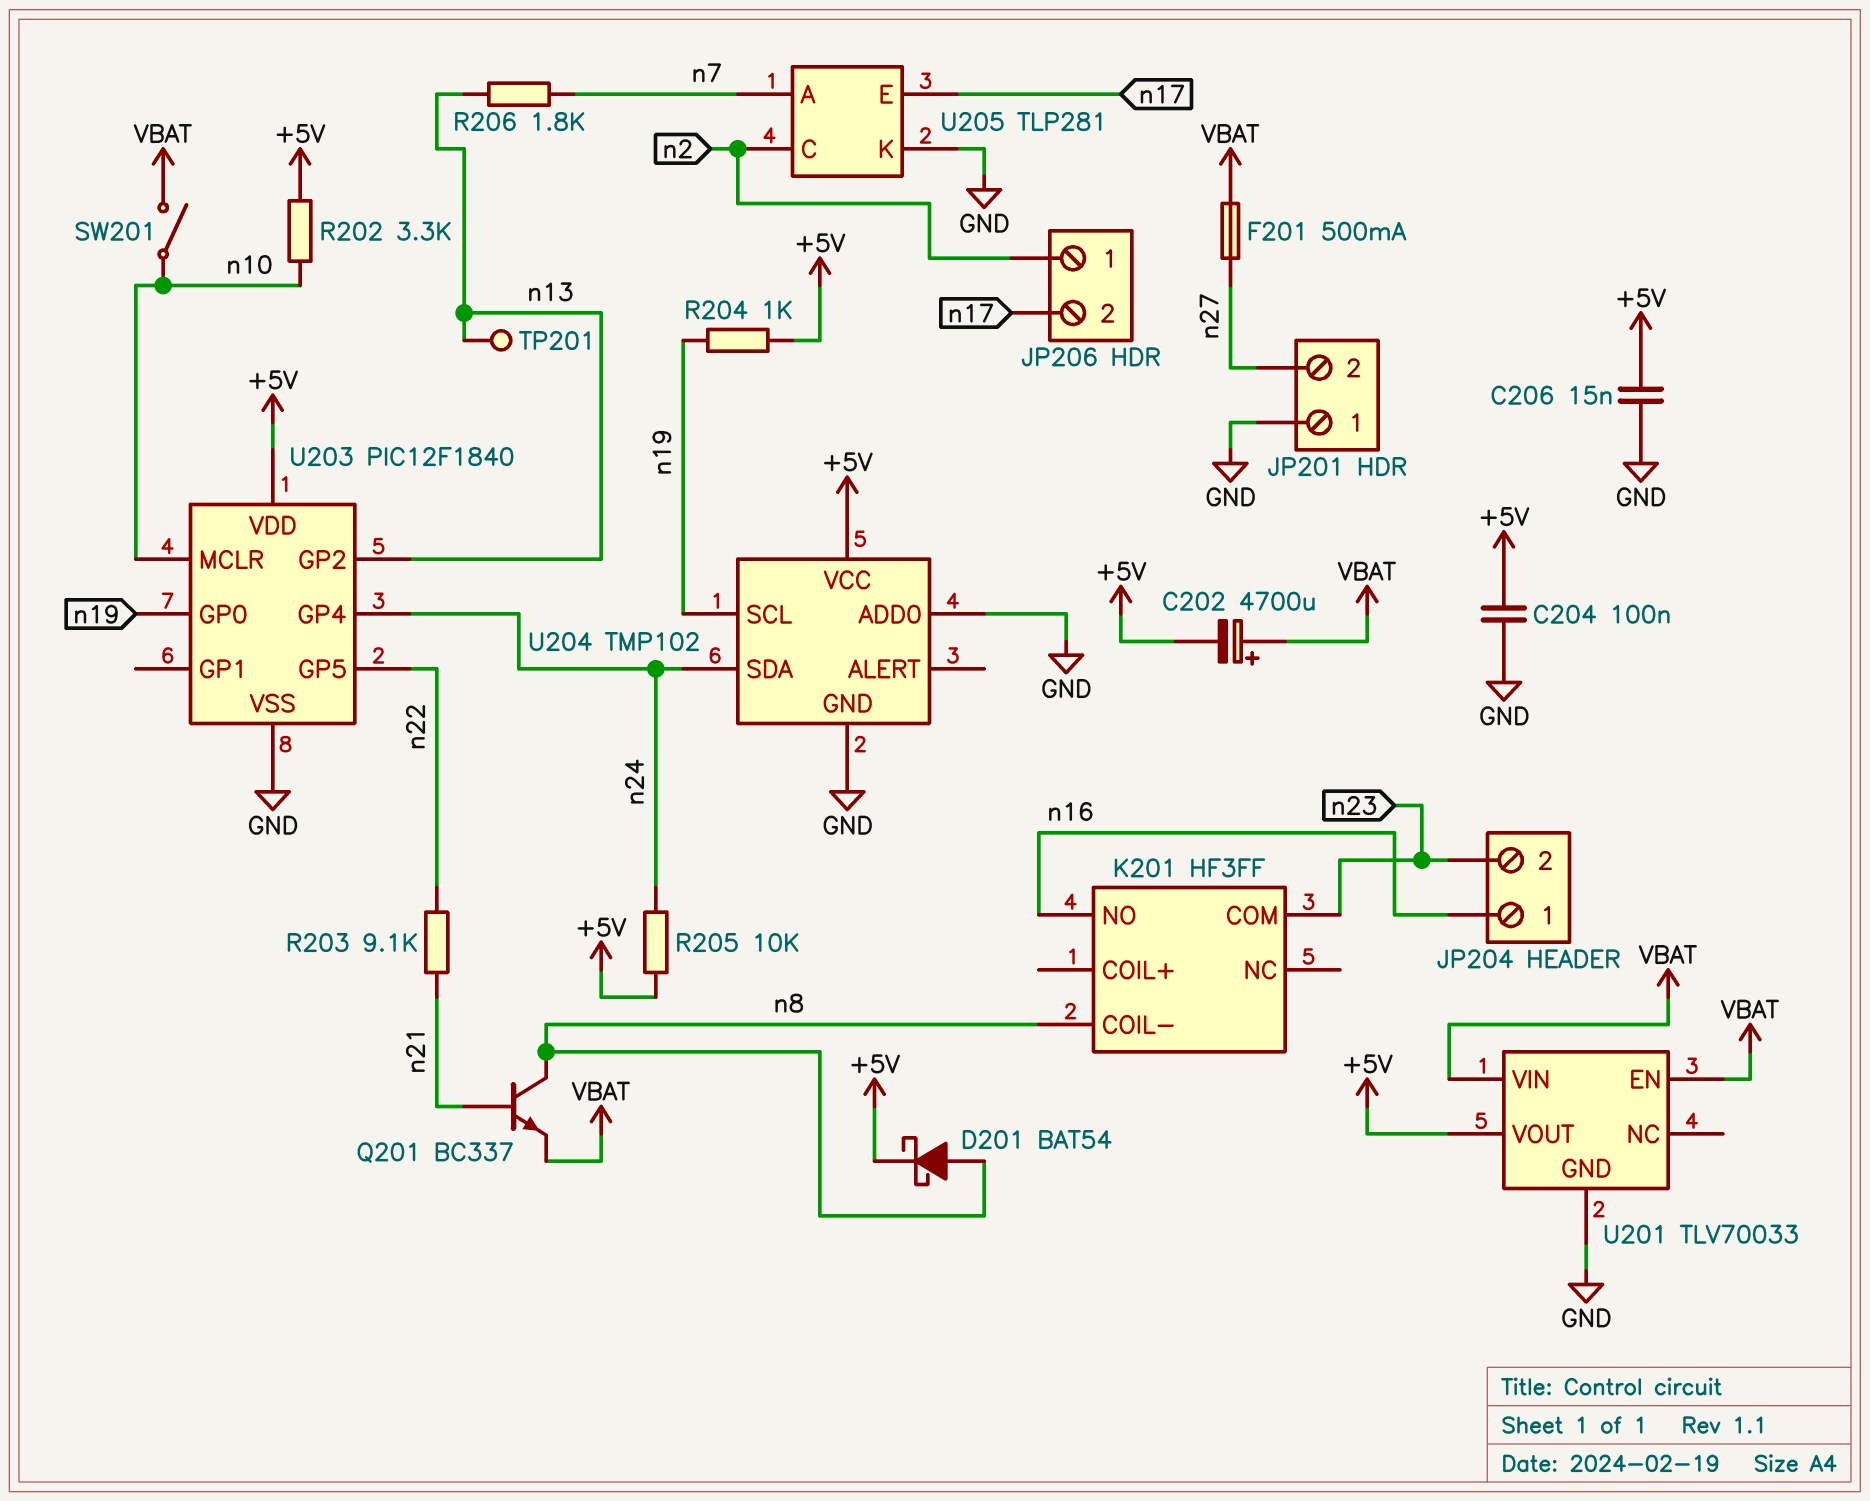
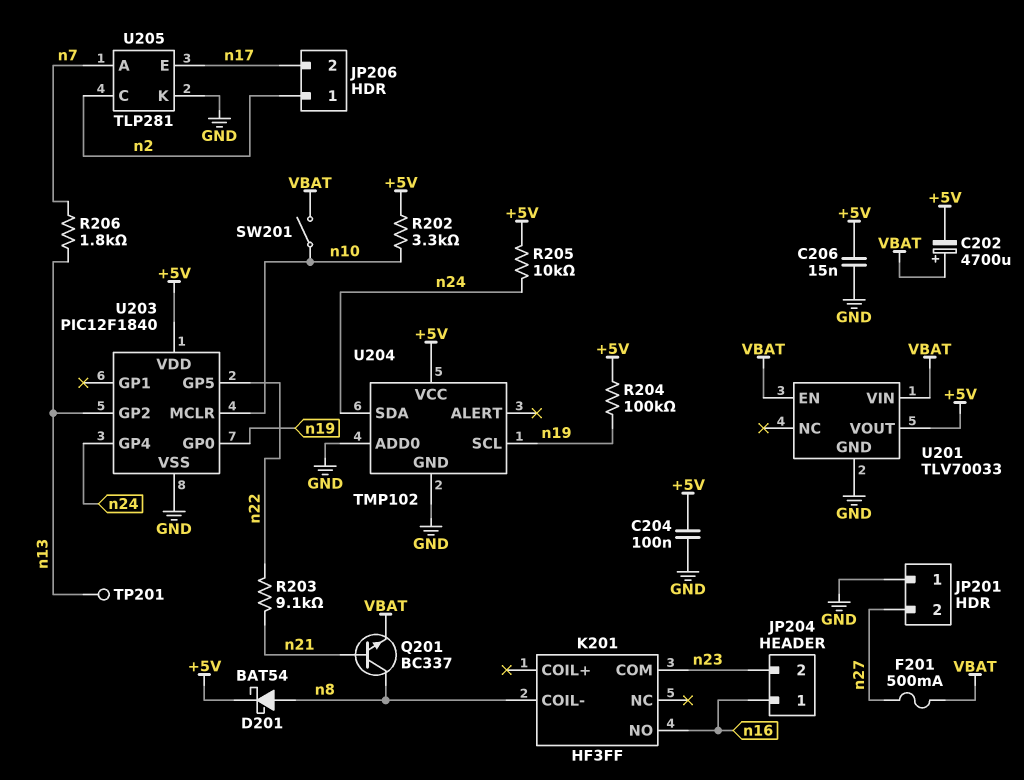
R204: 1k (+5V, n19) -> 100k (+5V, n19)

